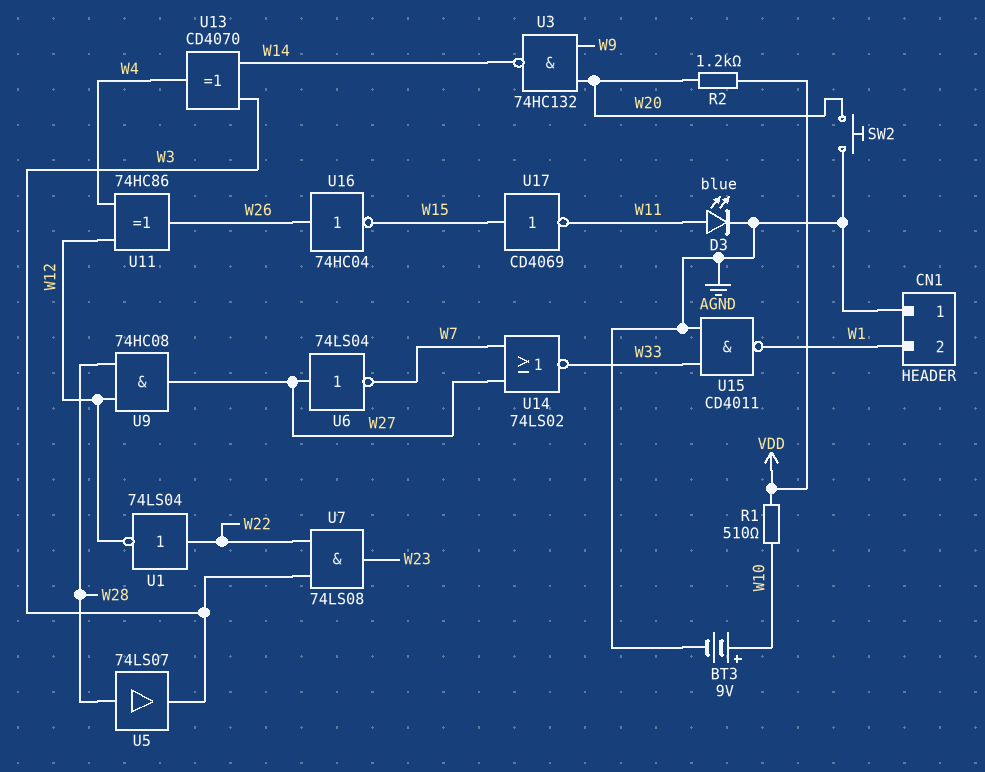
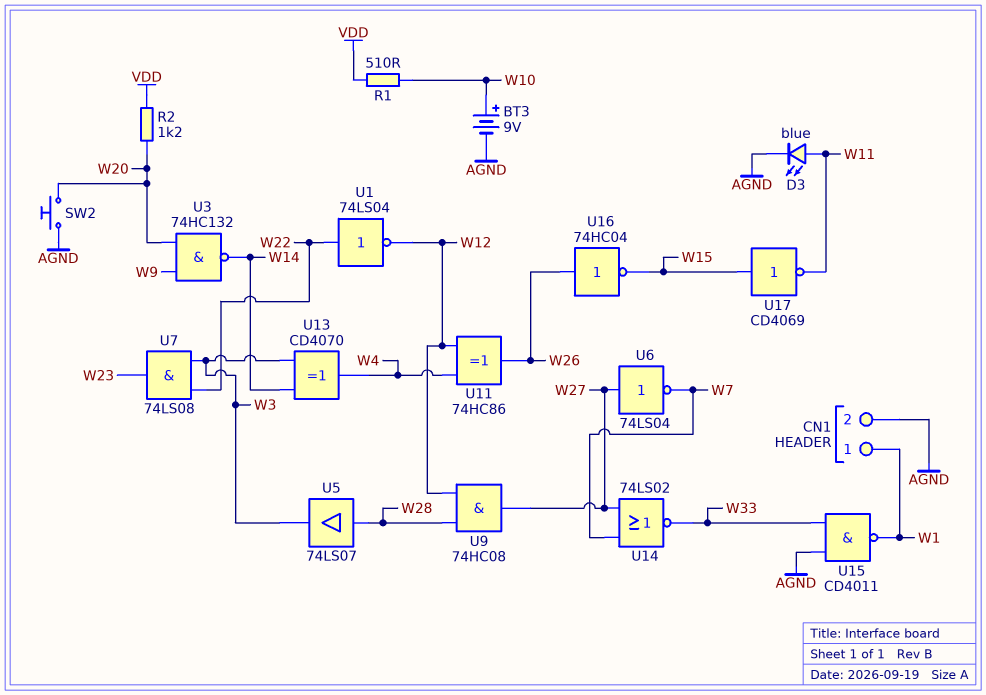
CN1 pin 1: AGND -> W1
CN1 pin 2: W1 -> AGND

